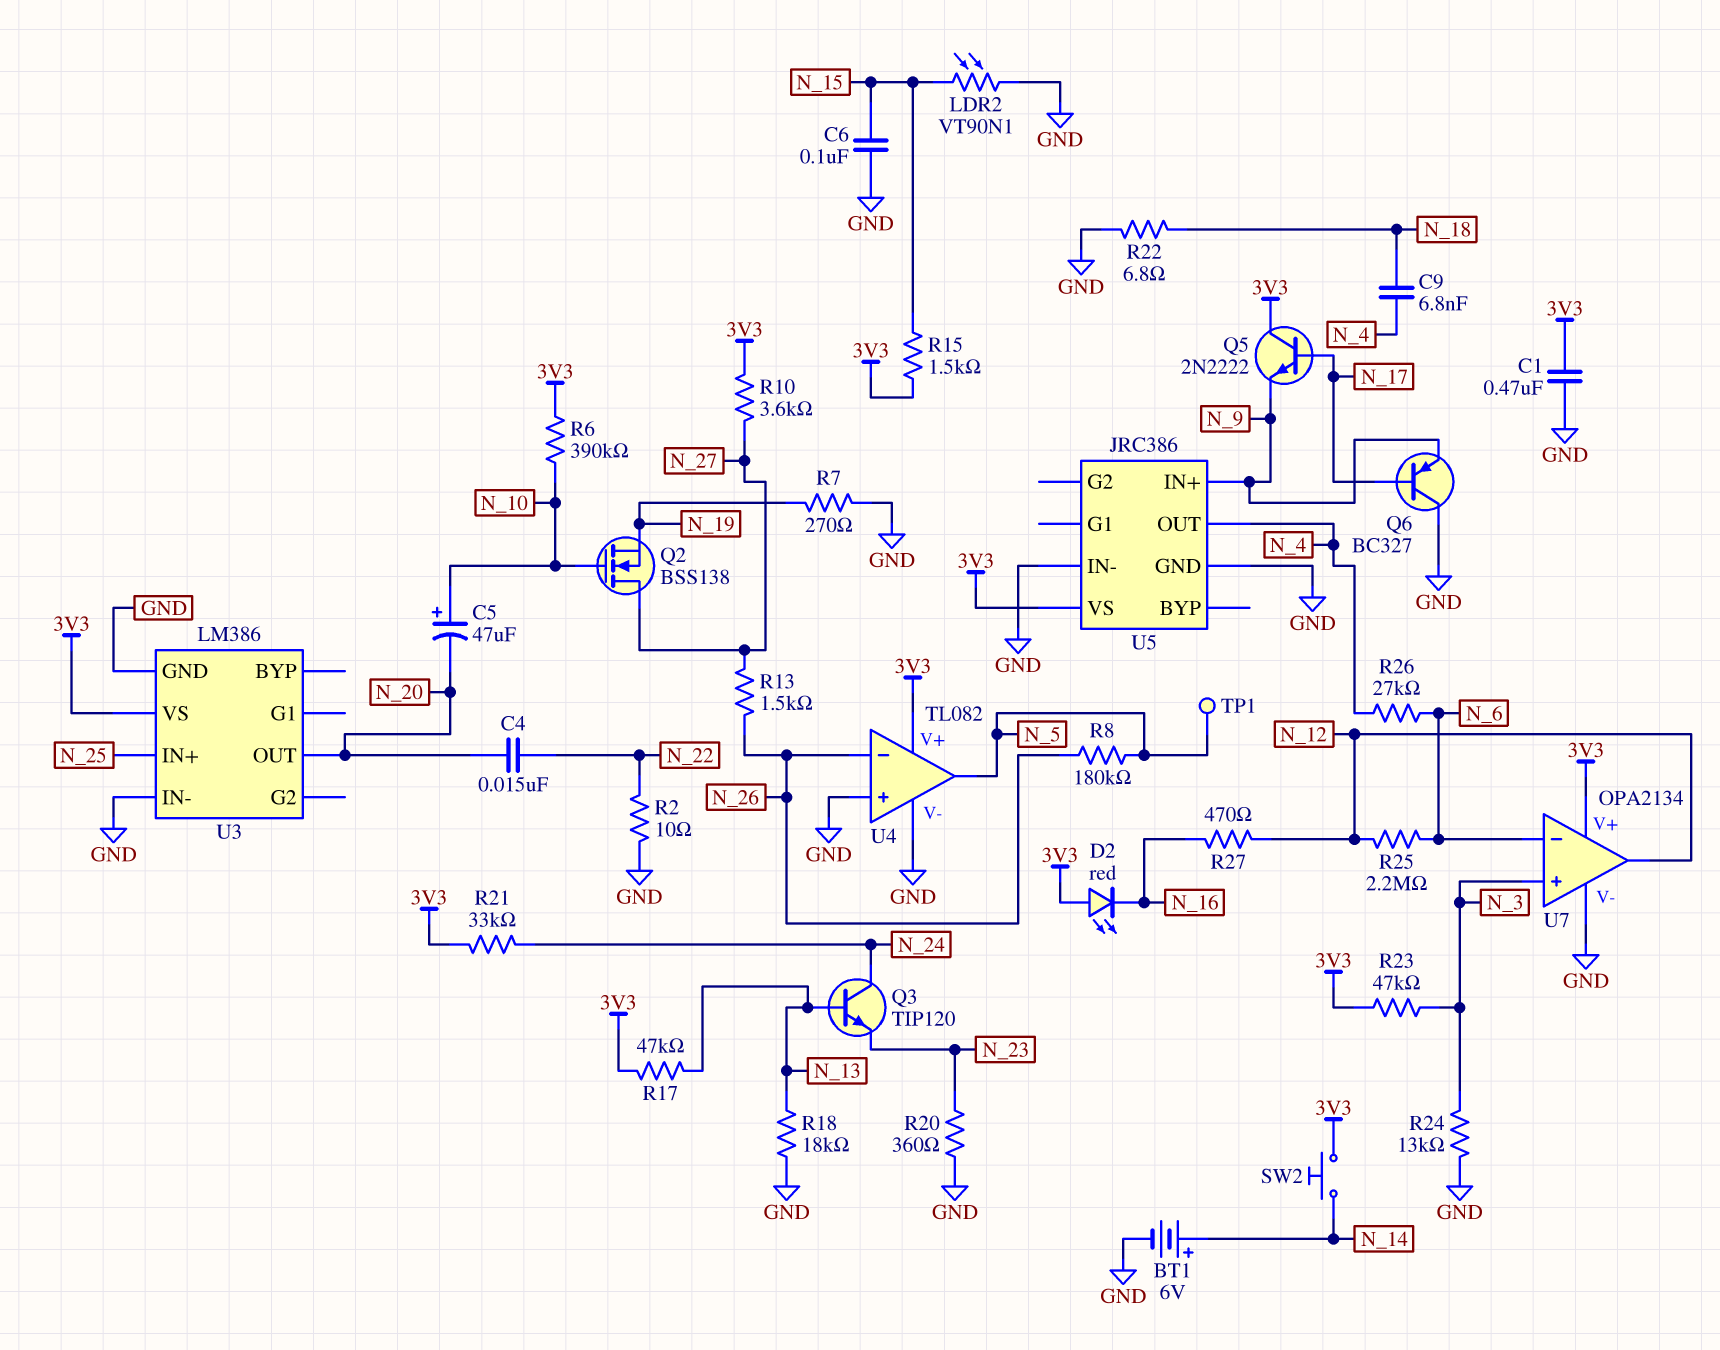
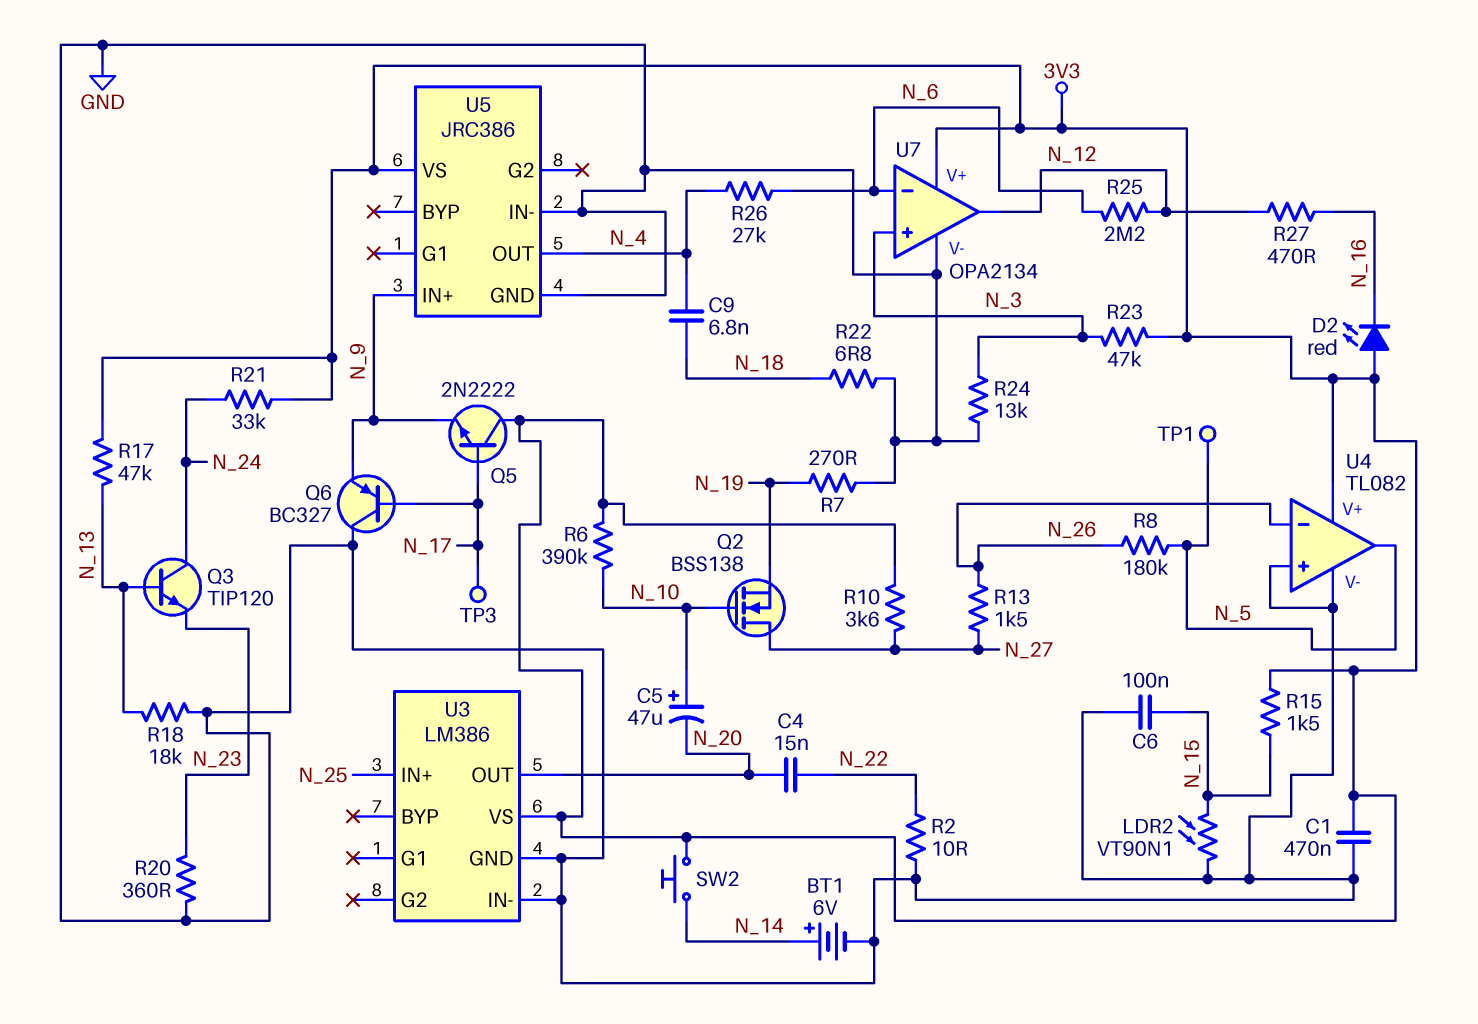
TP3: none -> test point (N_17)

